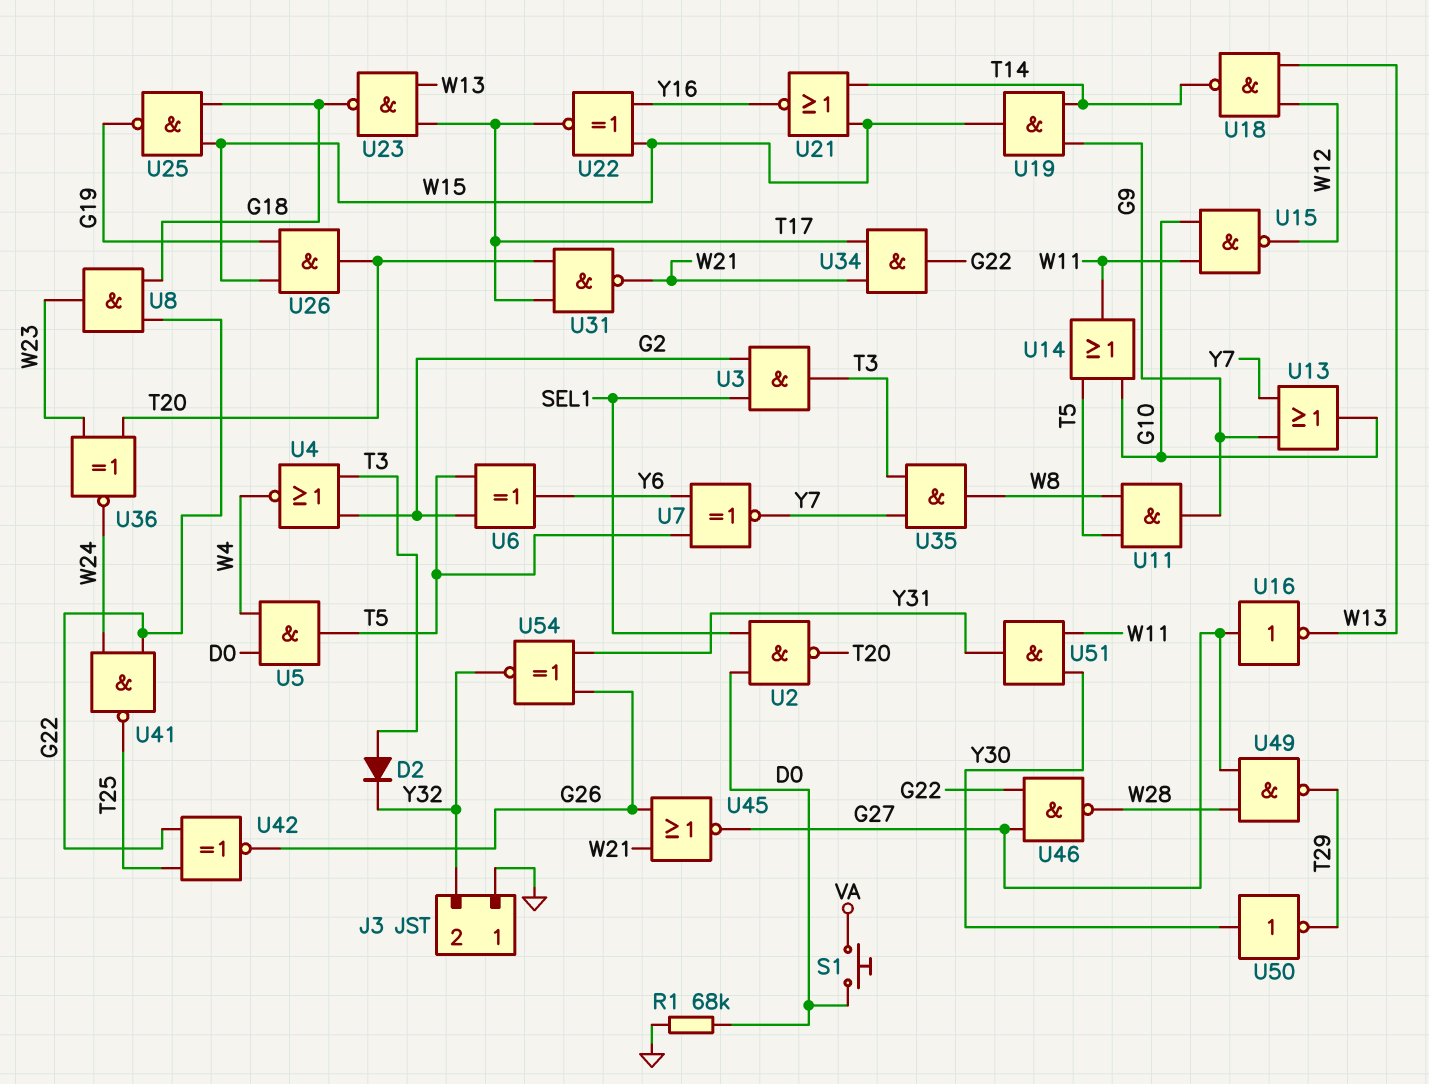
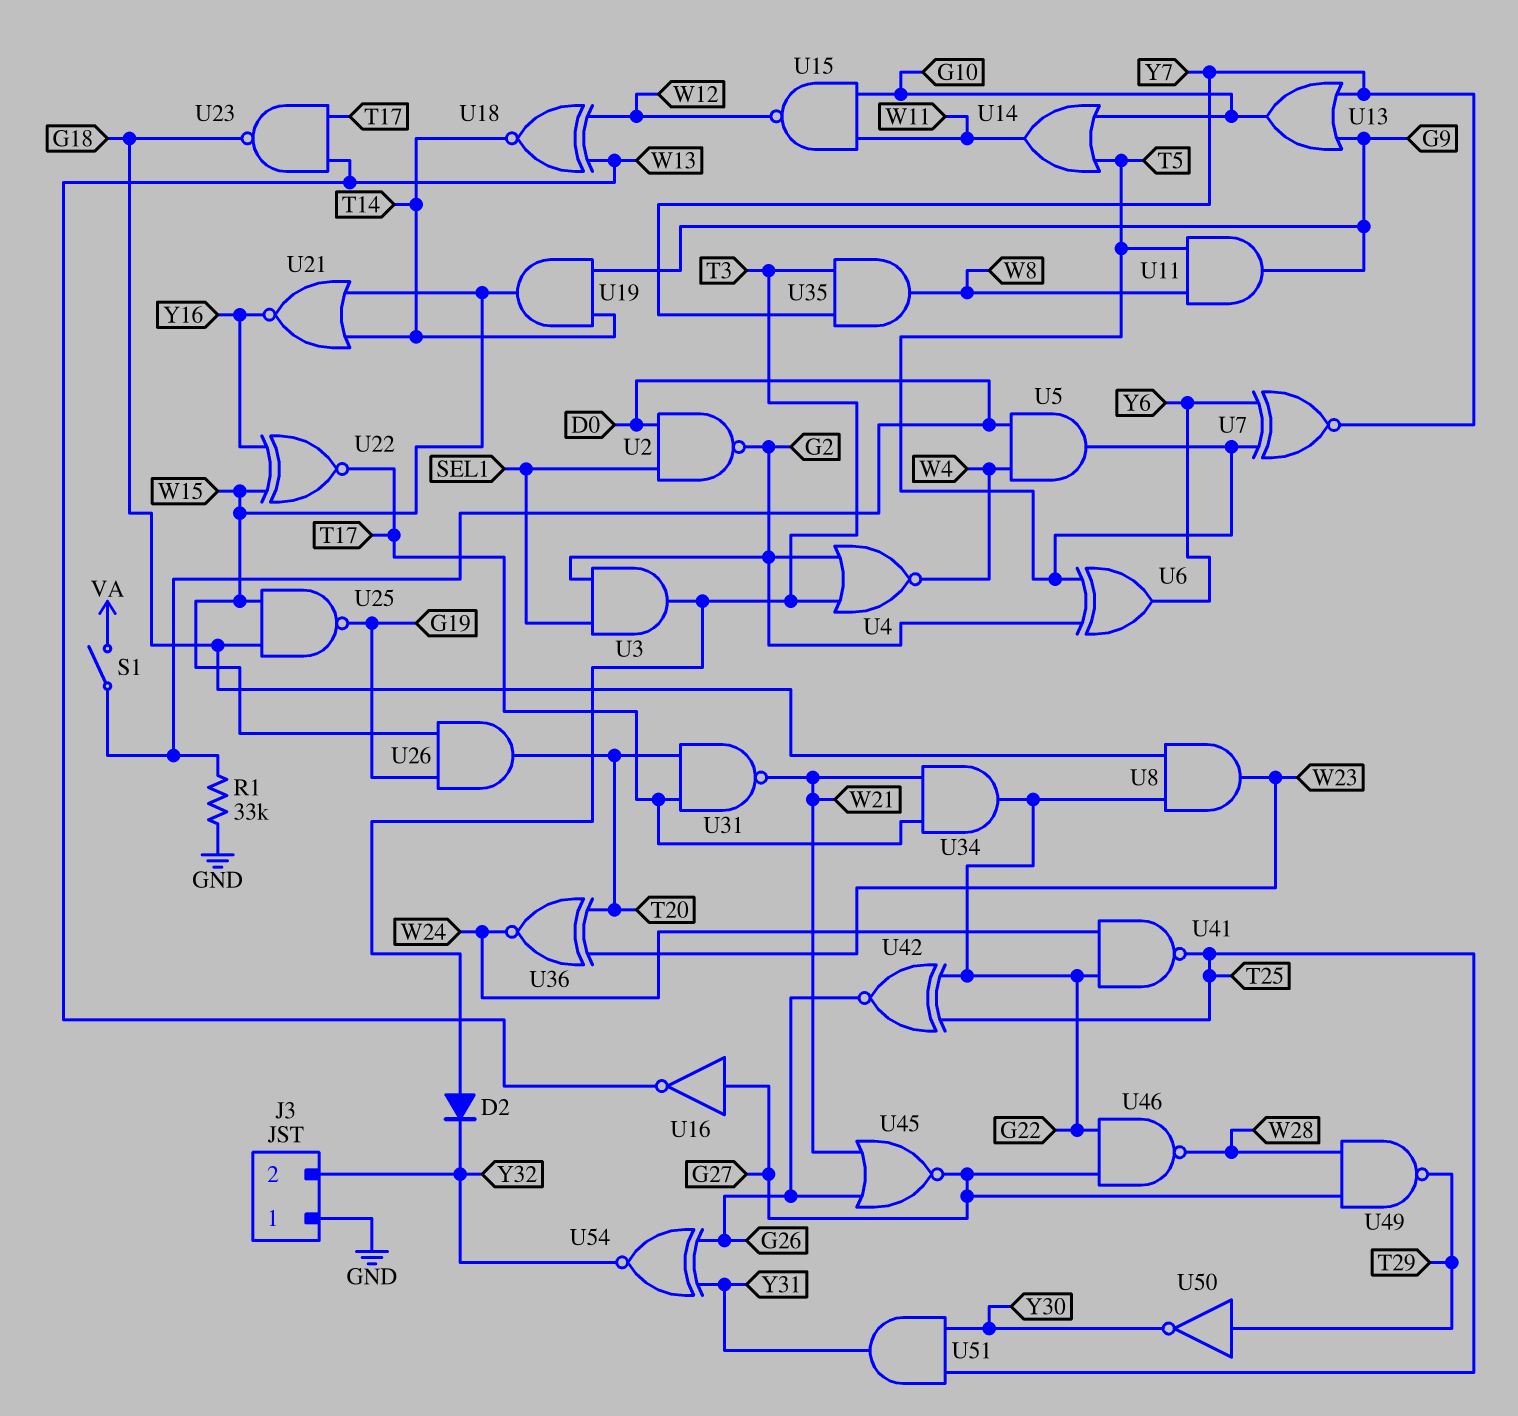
R1: 68k (D0, GND) -> 33k (D0, GND)
S1: button (D0, VA) -> switch (D0, VA)
U2: NAND (in D0, in SEL1, out T20) -> NAND (in D0, in SEL1, out G2)
U18: NAND (in W12, in W13, out T14) -> XNOR (in W12, in W13, out T14)
U50: NOT (in Y30, out T29) -> NOT (in T29, out Y30)
U51: AND (in W11, in Y30, out Y31) -> AND (in T25, in Y30, out Y31)

